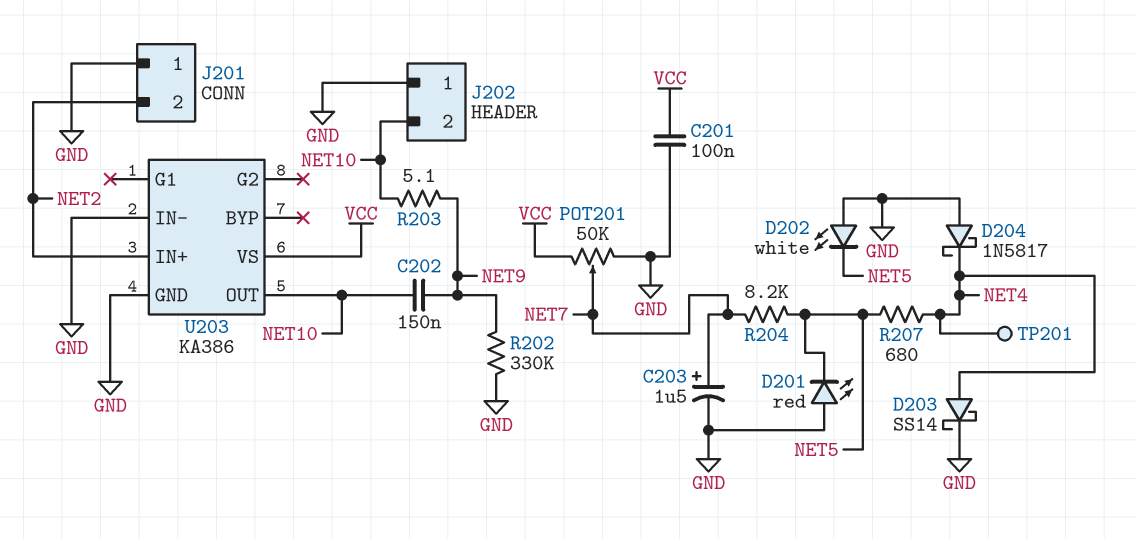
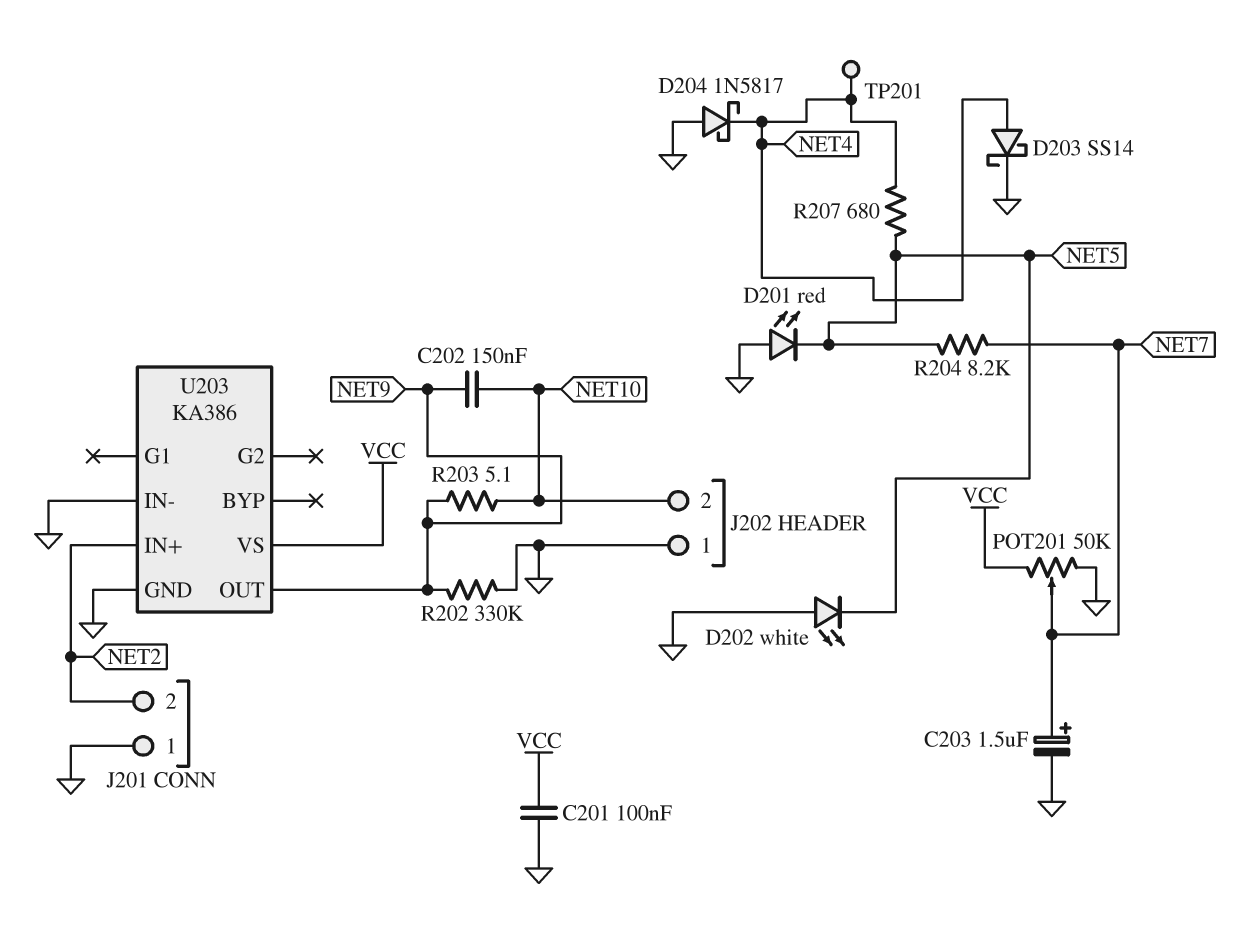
U203 pin OUT: NET10 -> NET9

